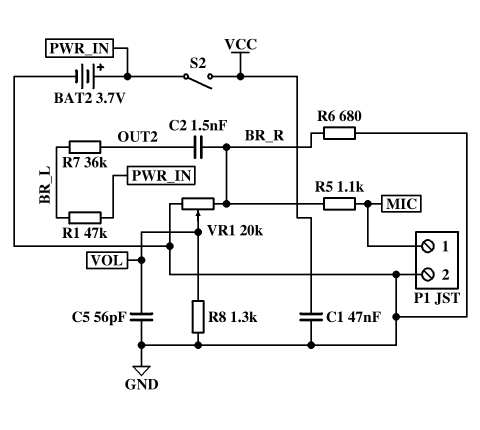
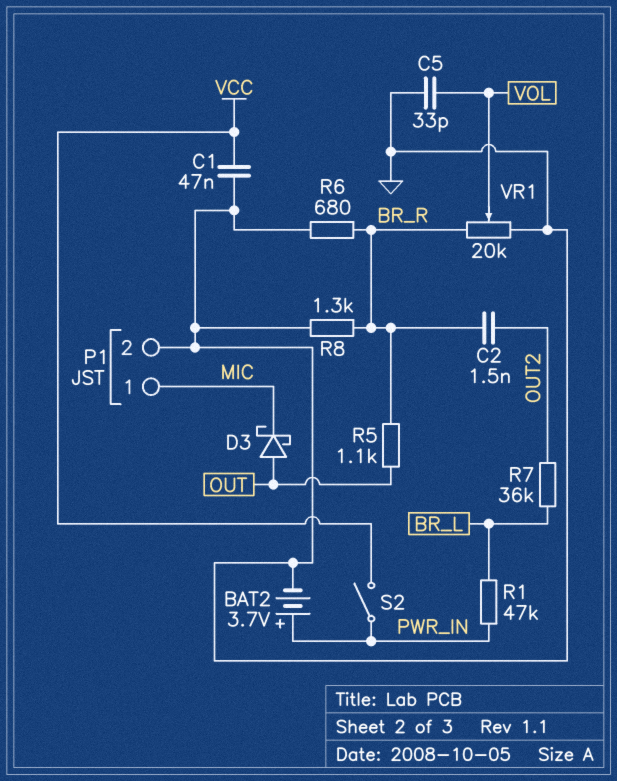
C5: 56pF (GND, VOL) -> 33pF (GND, VOL)
D3: none -> schottky (A OUT, K MIC)
R5: 1.1k (BR_R, MIC) -> 1.1k (BR_R, OUT)
R8: 1.3k (GND, VOL) -> 1.3k (BR_R, GND)

